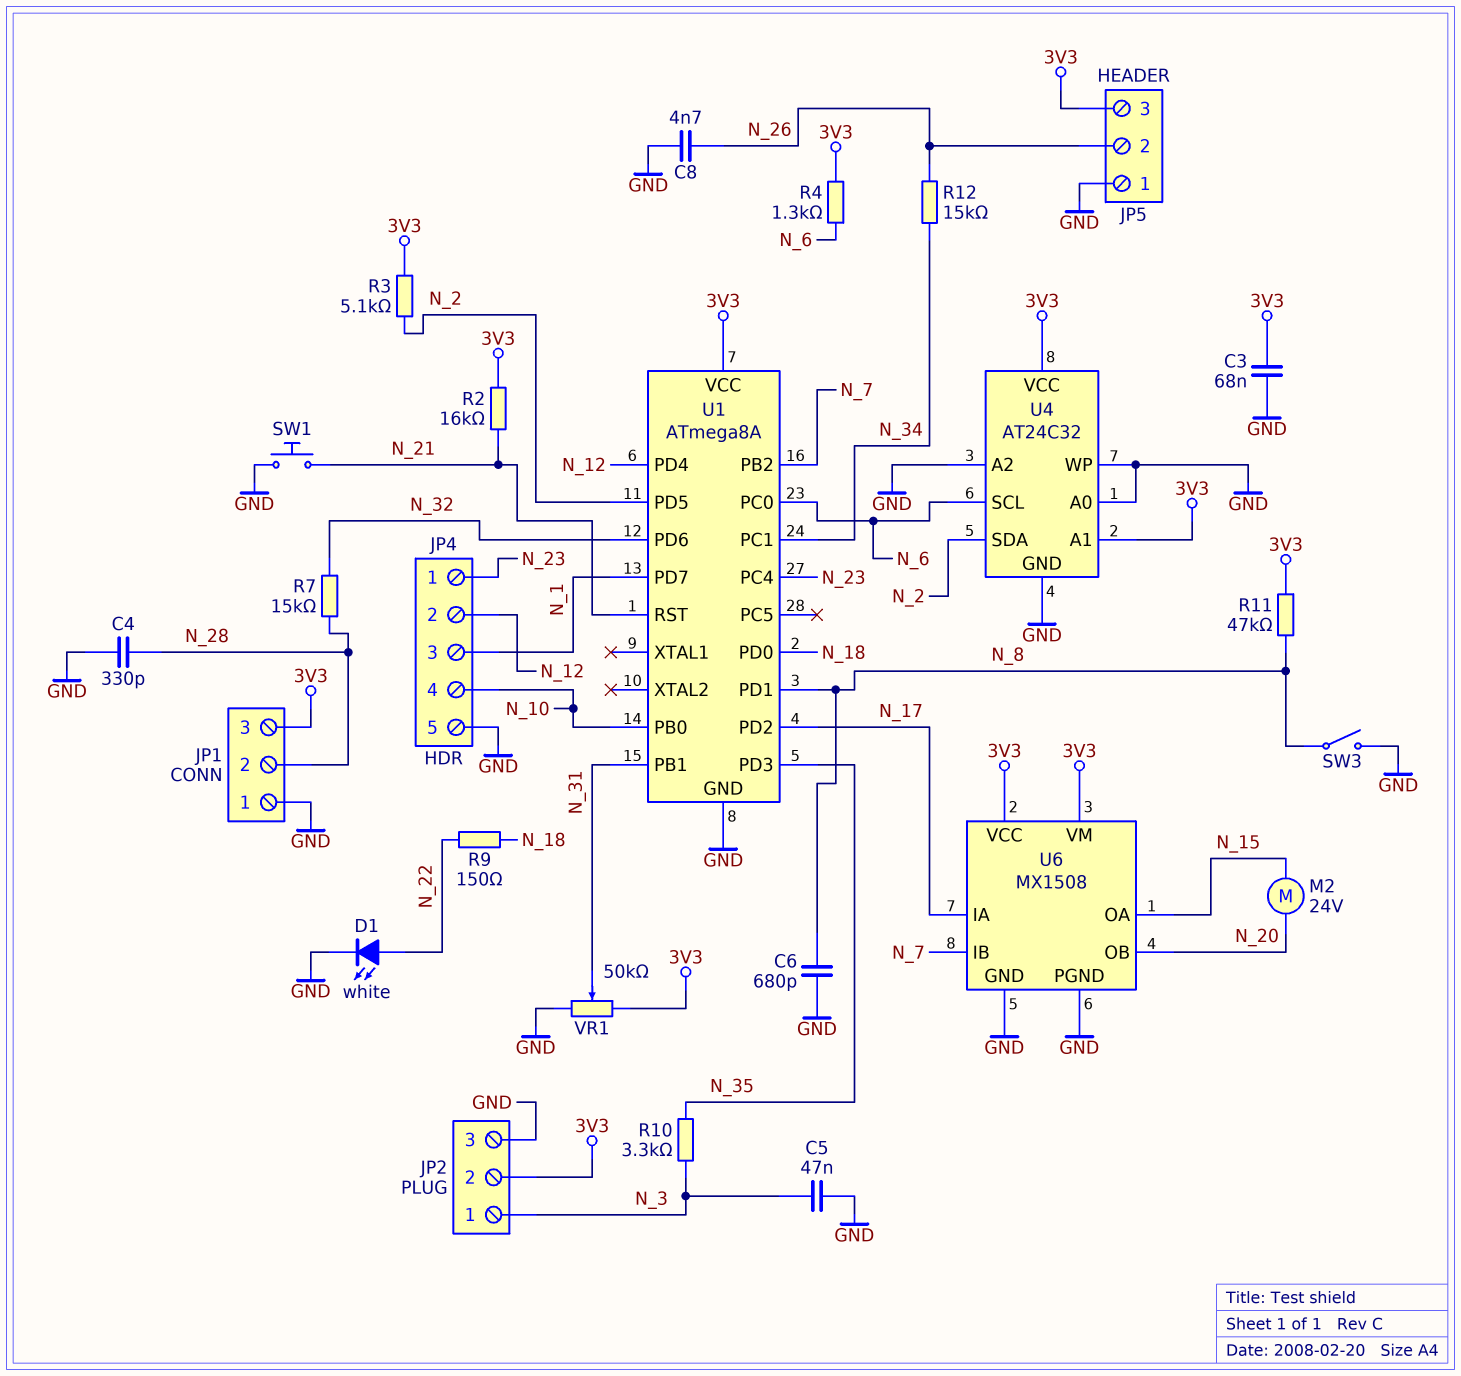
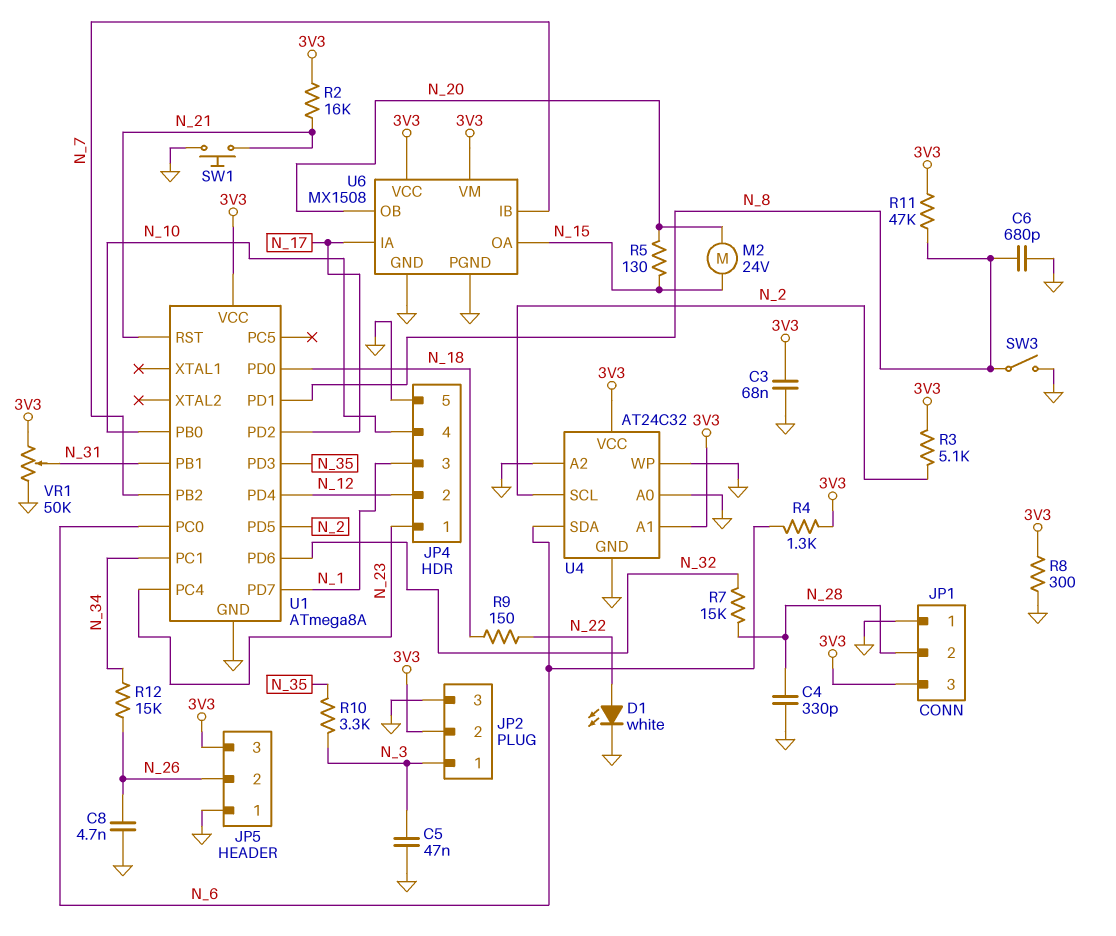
R5: none -> 130 (N_15, N_20)
R8: none -> 300 (3V3, GND)
U4 pin SCL: N_6 -> N_2
U4 pin SDA: N_2 -> N_6

